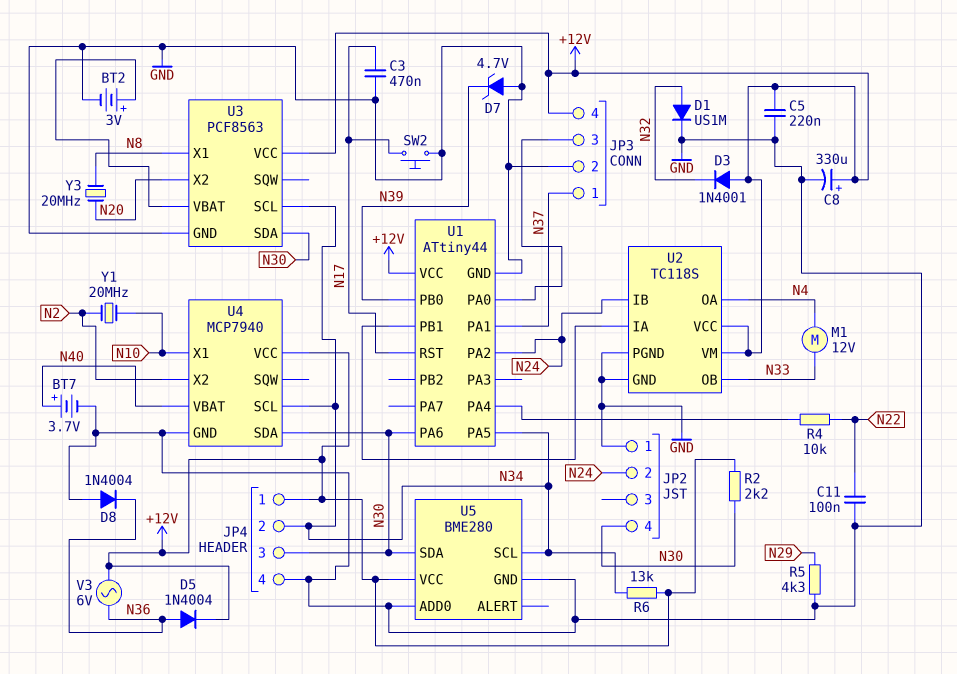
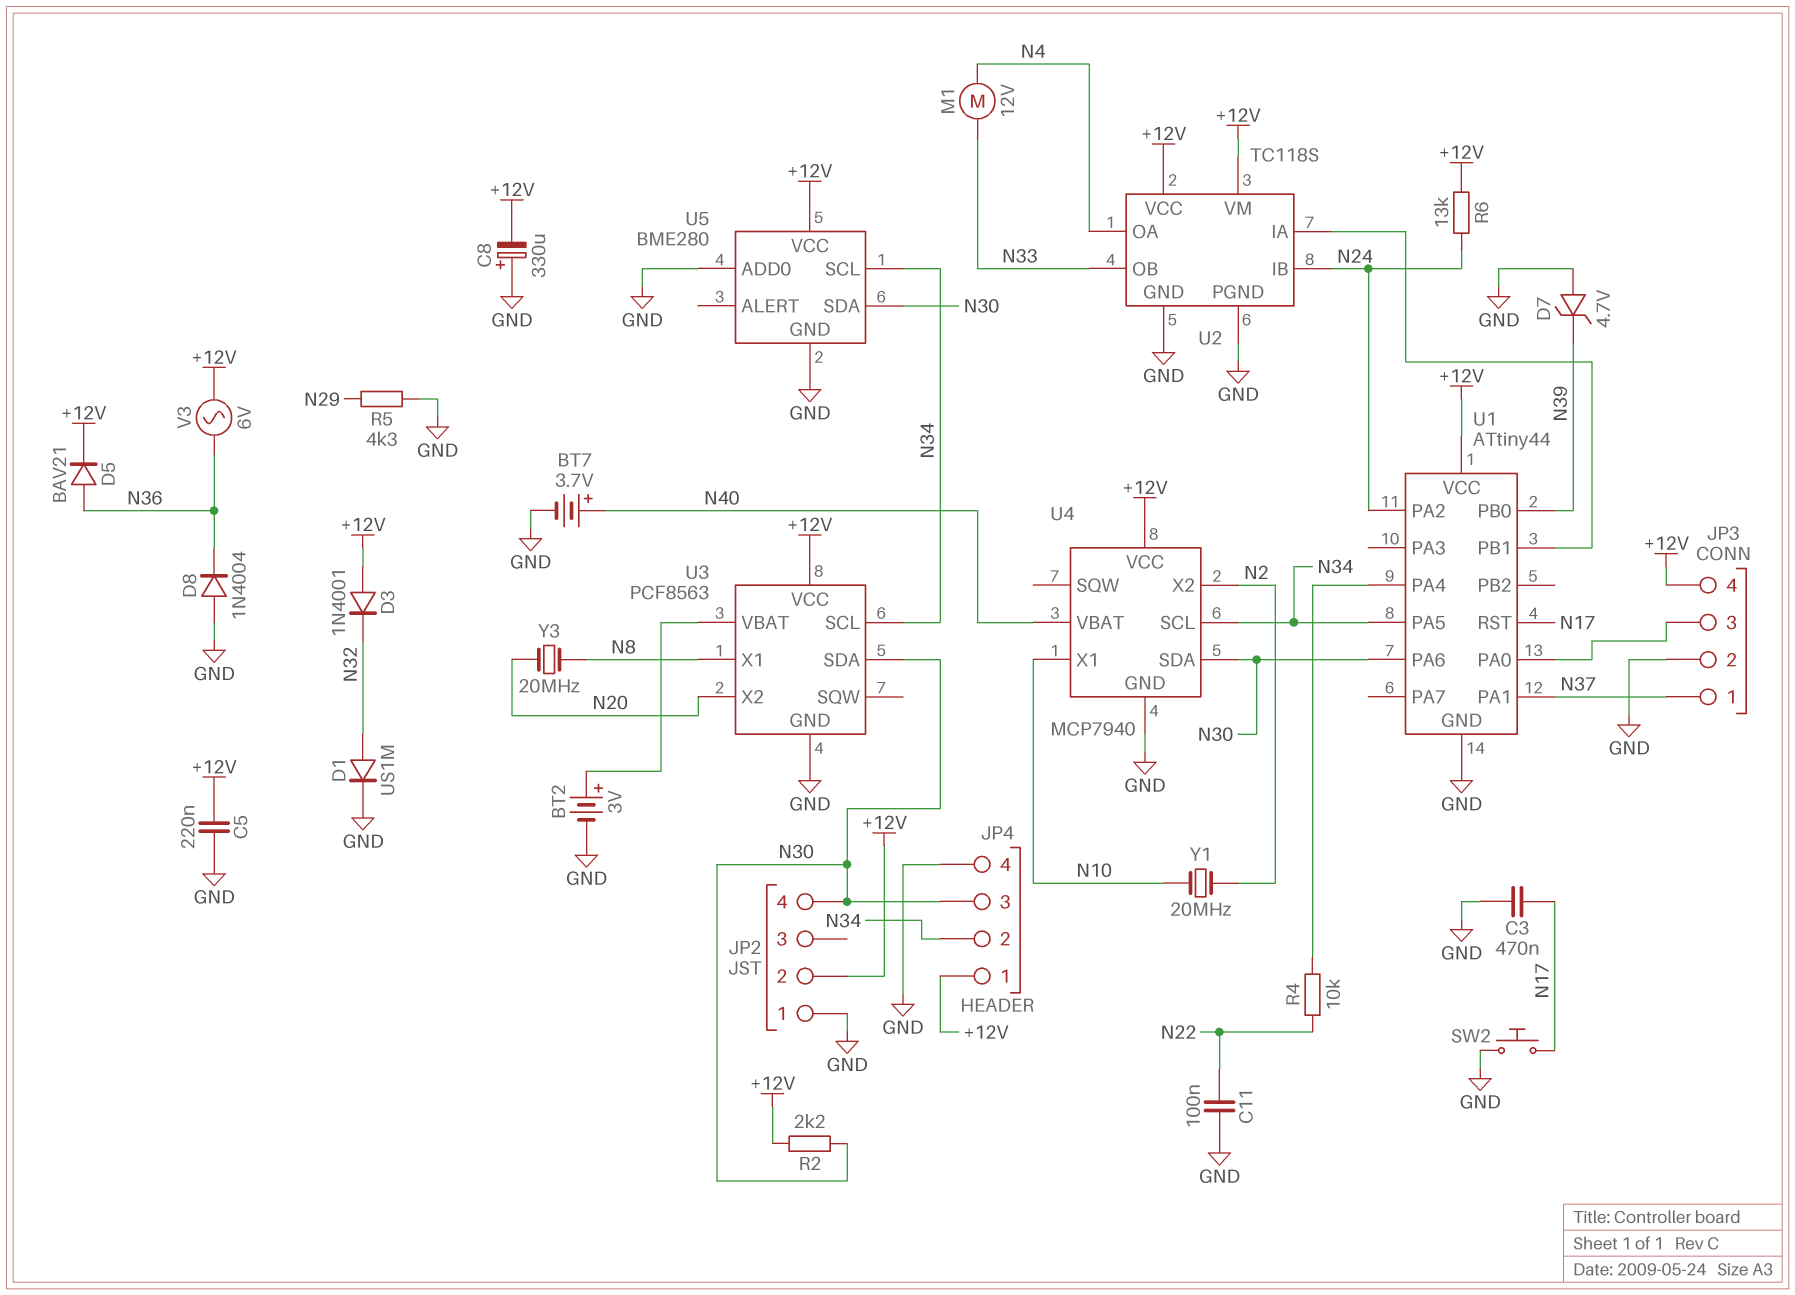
C8: 330uF (plus +12V, minus GND) -> 330uF (plus GND, minus +12V)
D5: diode 1N4004 (A N36, K +12V) -> diode BAV21 (A N36, K +12V)
JP2 pin 2: N24 -> +12V
R6: 13k (+12V, N34) -> 13k (+12V, N24)

